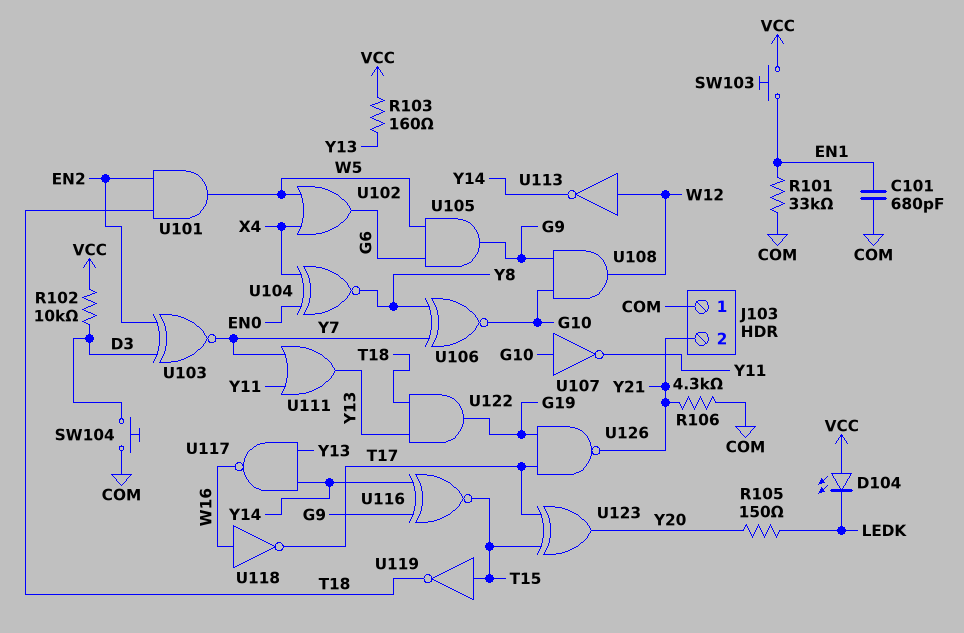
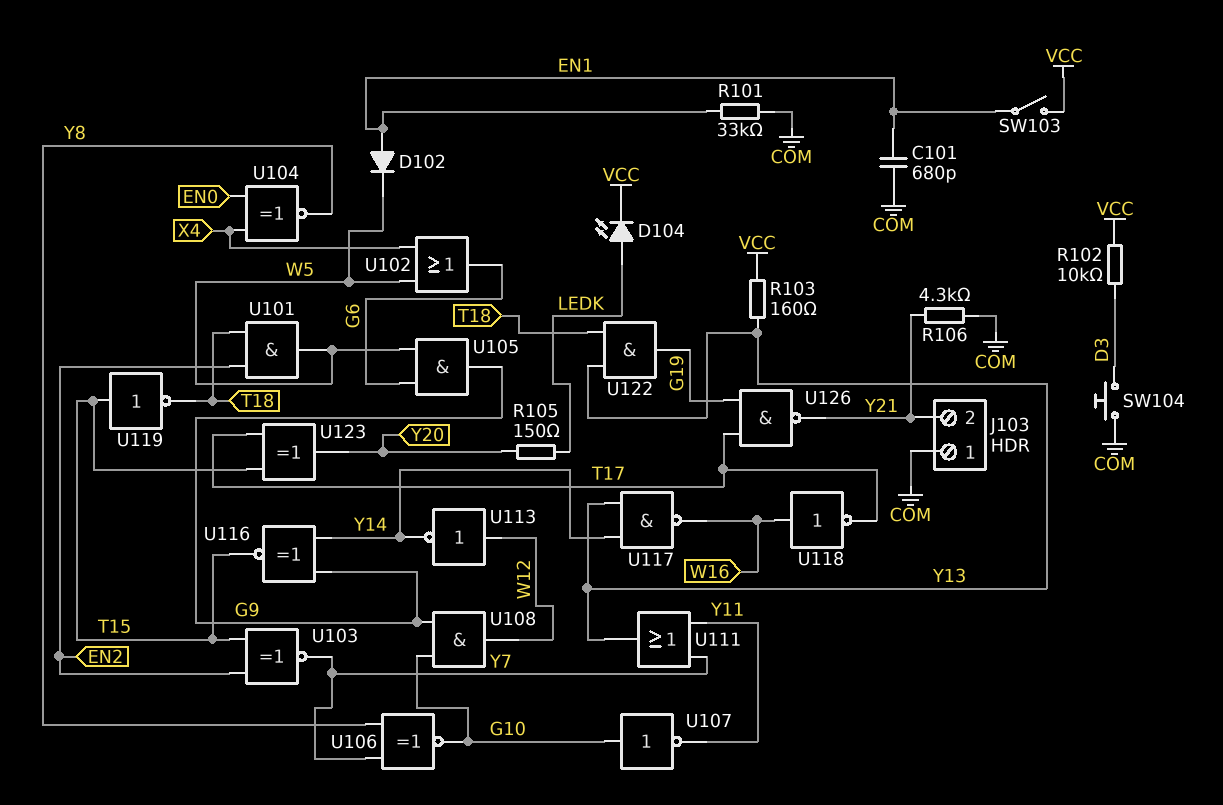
D102: none -> diode (A EN1, K W5)
D104: LED (A VCC, K LEDK) -> LED (A LEDK, K VCC)
SW103: button (EN1, VCC) -> switch (EN1, VCC)
U103: XNOR (in D3, in EN2, out Y7) -> XNOR (in EN2, in T15, out Y7)

